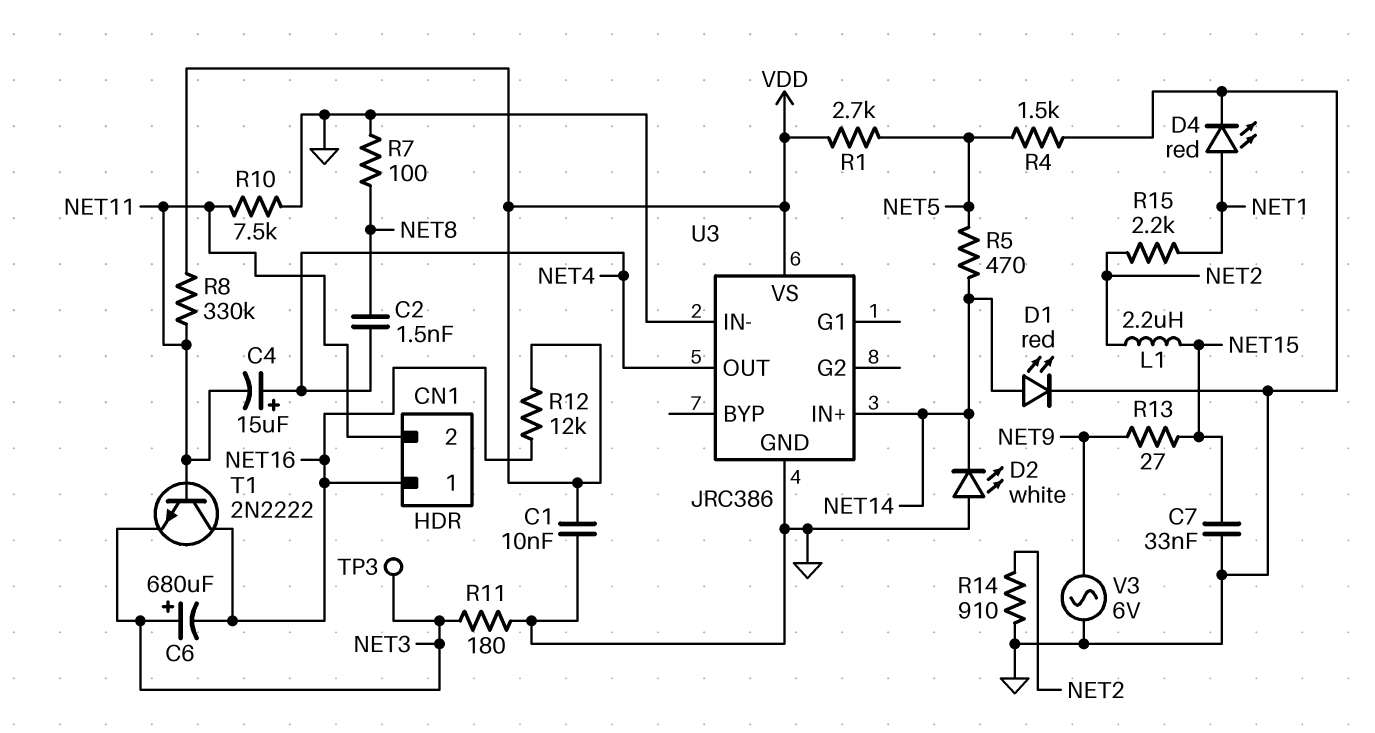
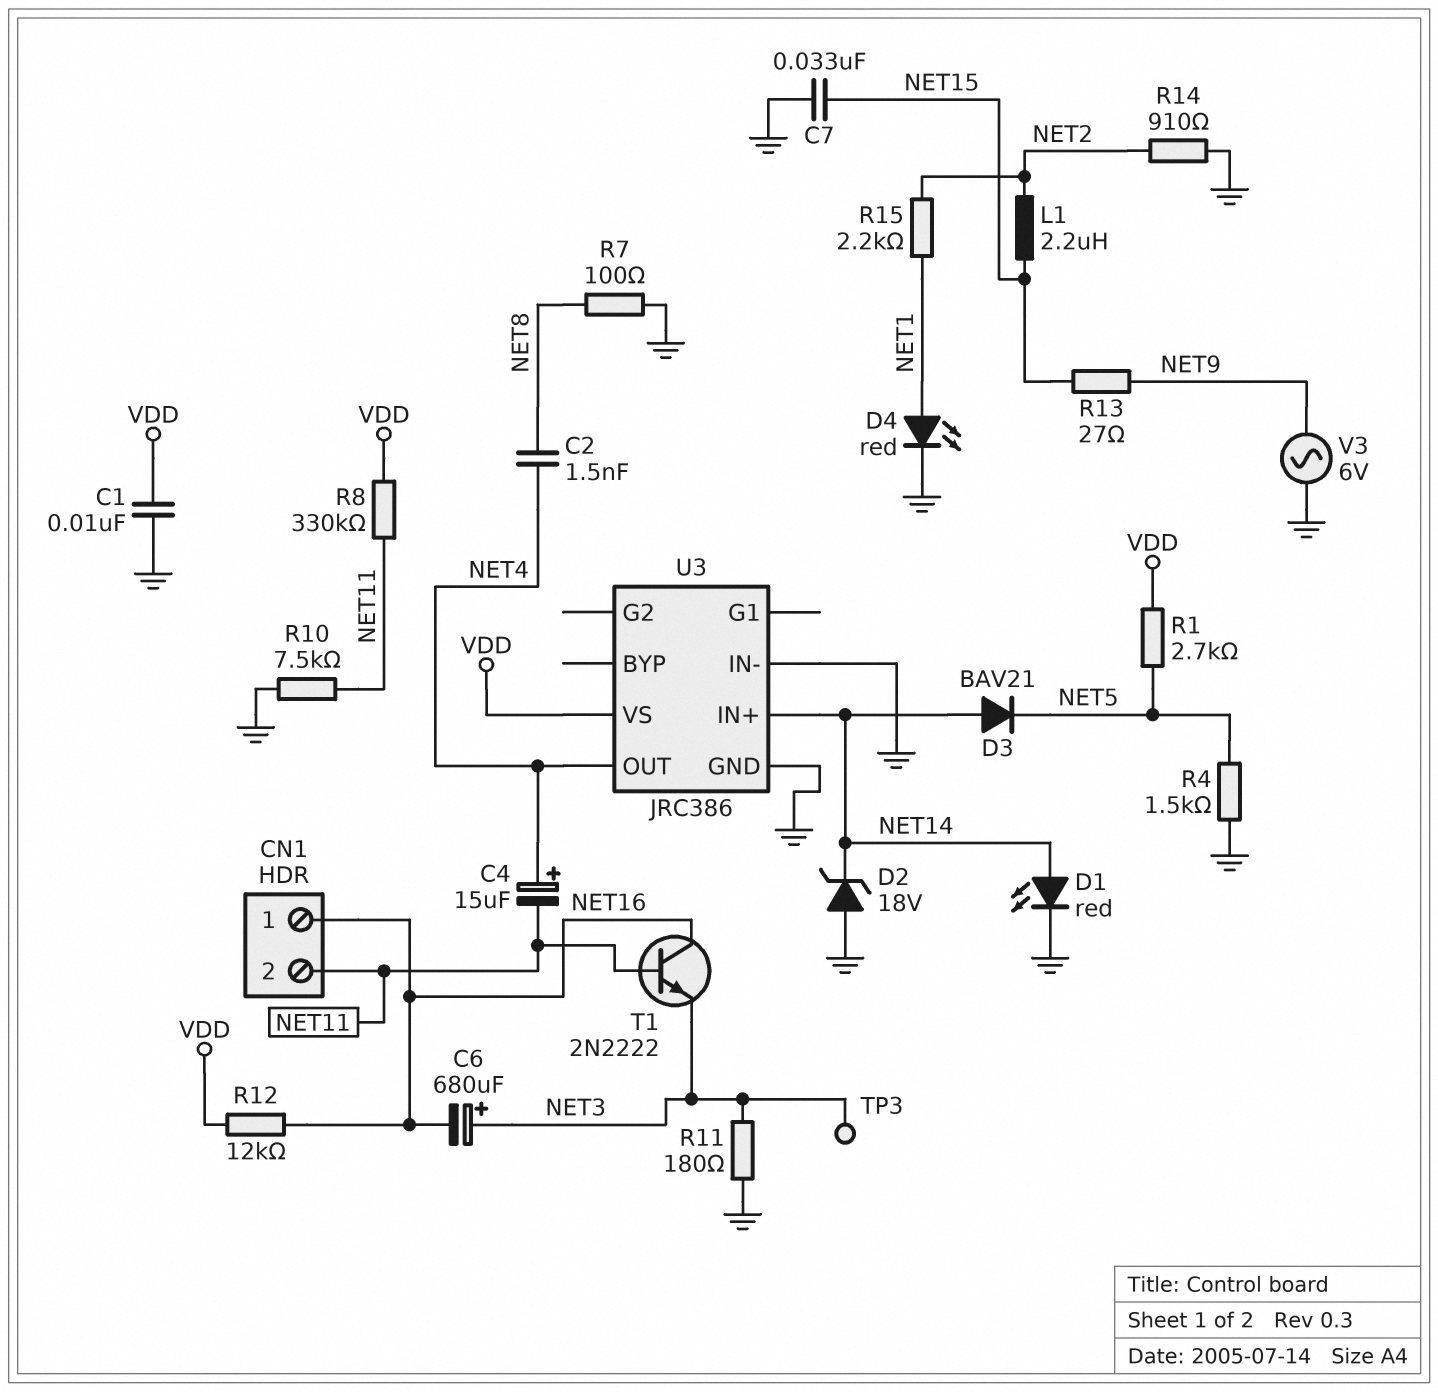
D2: LED white (A GND, K NET14) -> zener 18V (A GND, K NET14)
D3: none -> diode BAV21 (A NET14, K NET5)
R5: 470 (NET5, NET14) -> none

